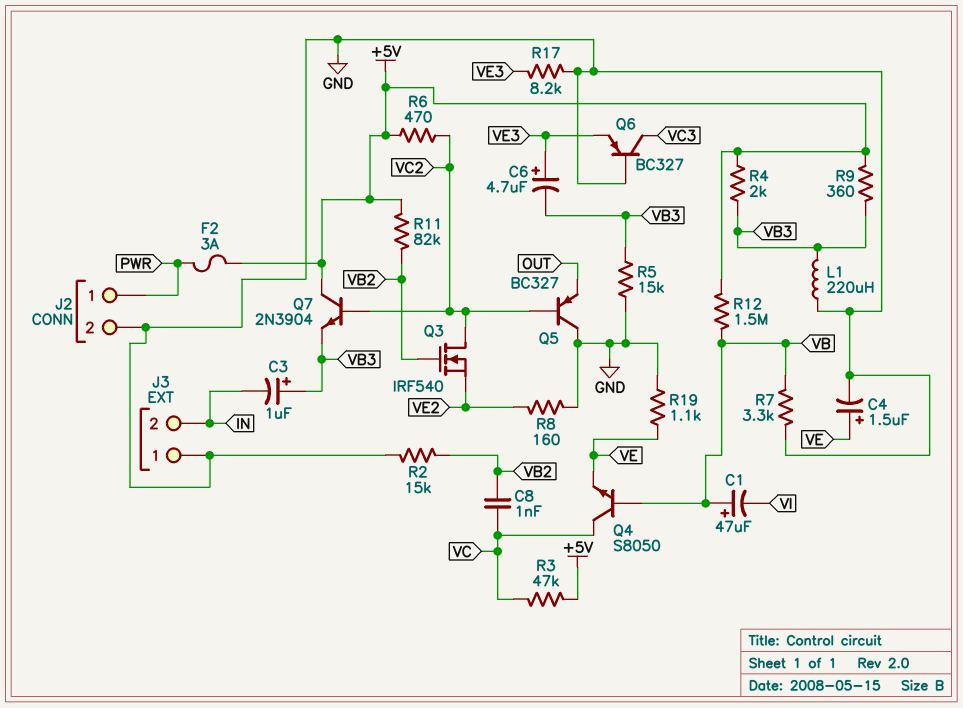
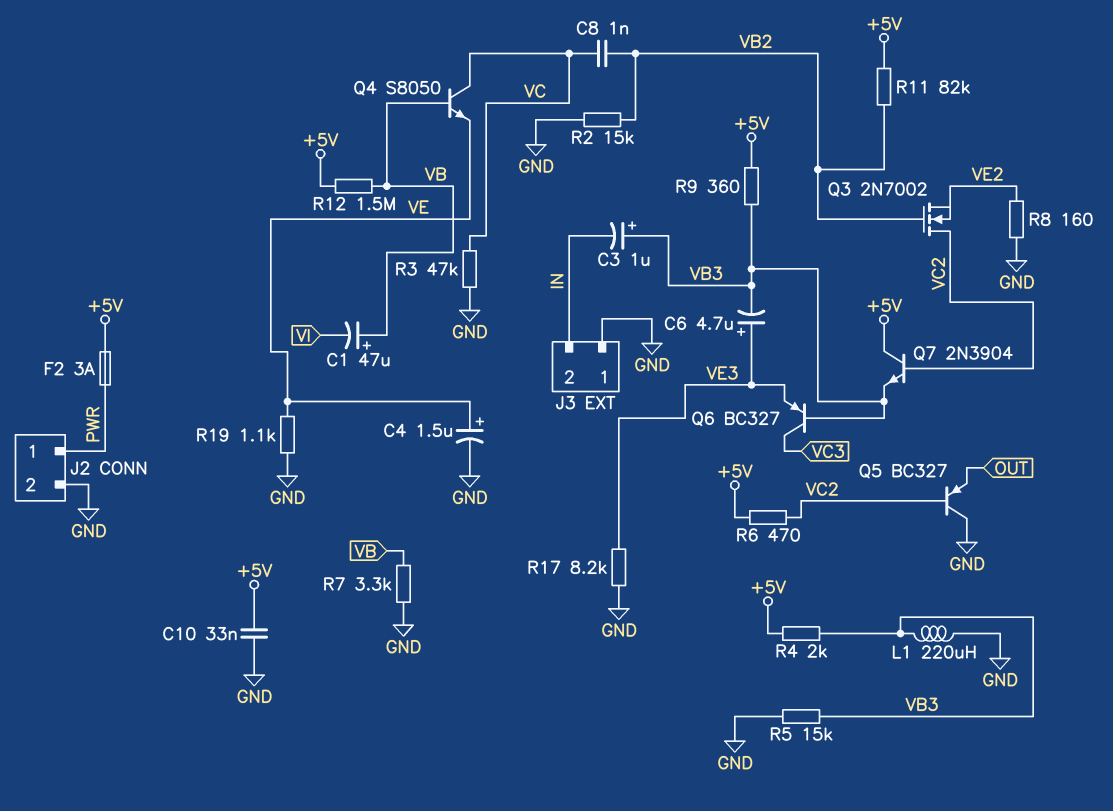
C10: none -> 33nF (+5V, GND)
Q3: NMOS IRF540 (G VB2, D VC2, S VE2) -> NMOS 2N7002 (G VB2, D VC2, S VE2)
Q6: PNP BC327 (B GND, C VC3, E VE3) -> PNP BC327 (B VB3, C VC3, E VE3)
R3: 47k (+5V, VC) -> 47k (GND, VC)

